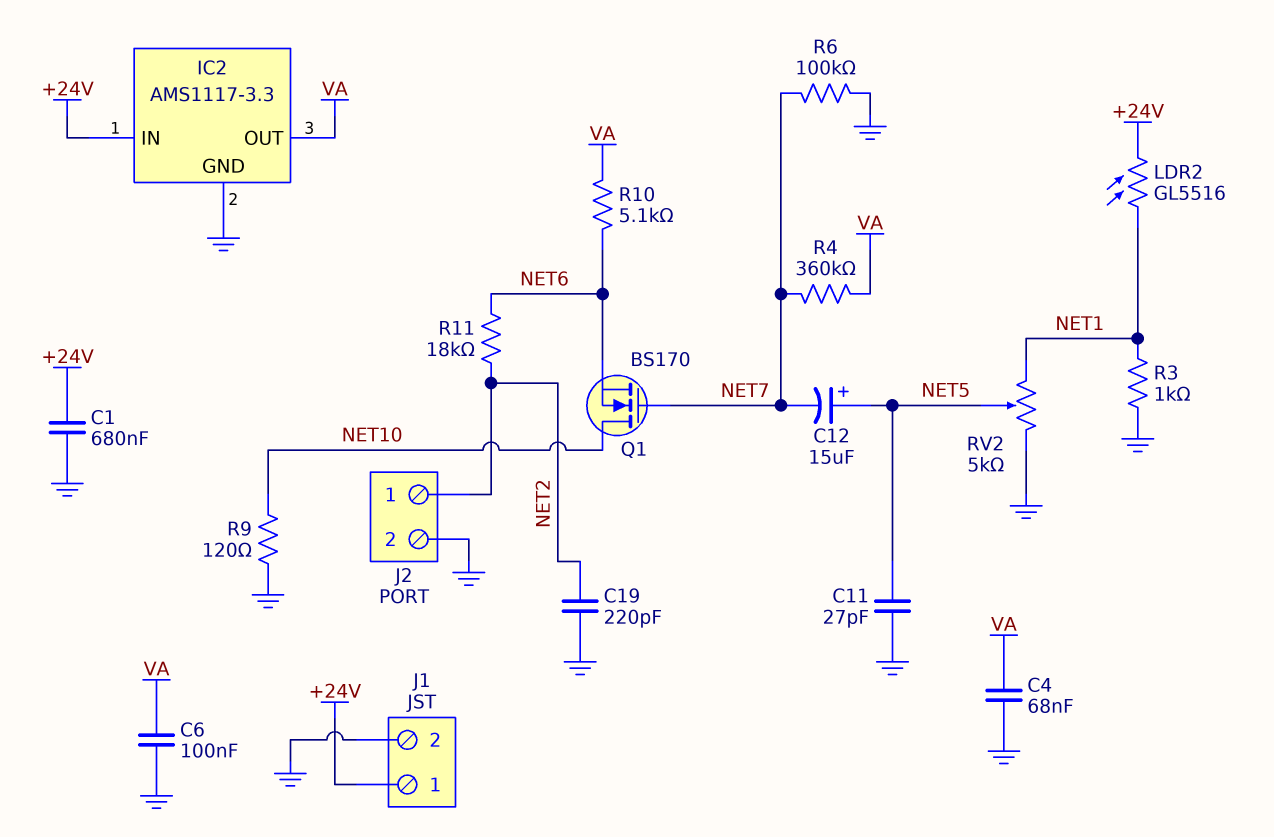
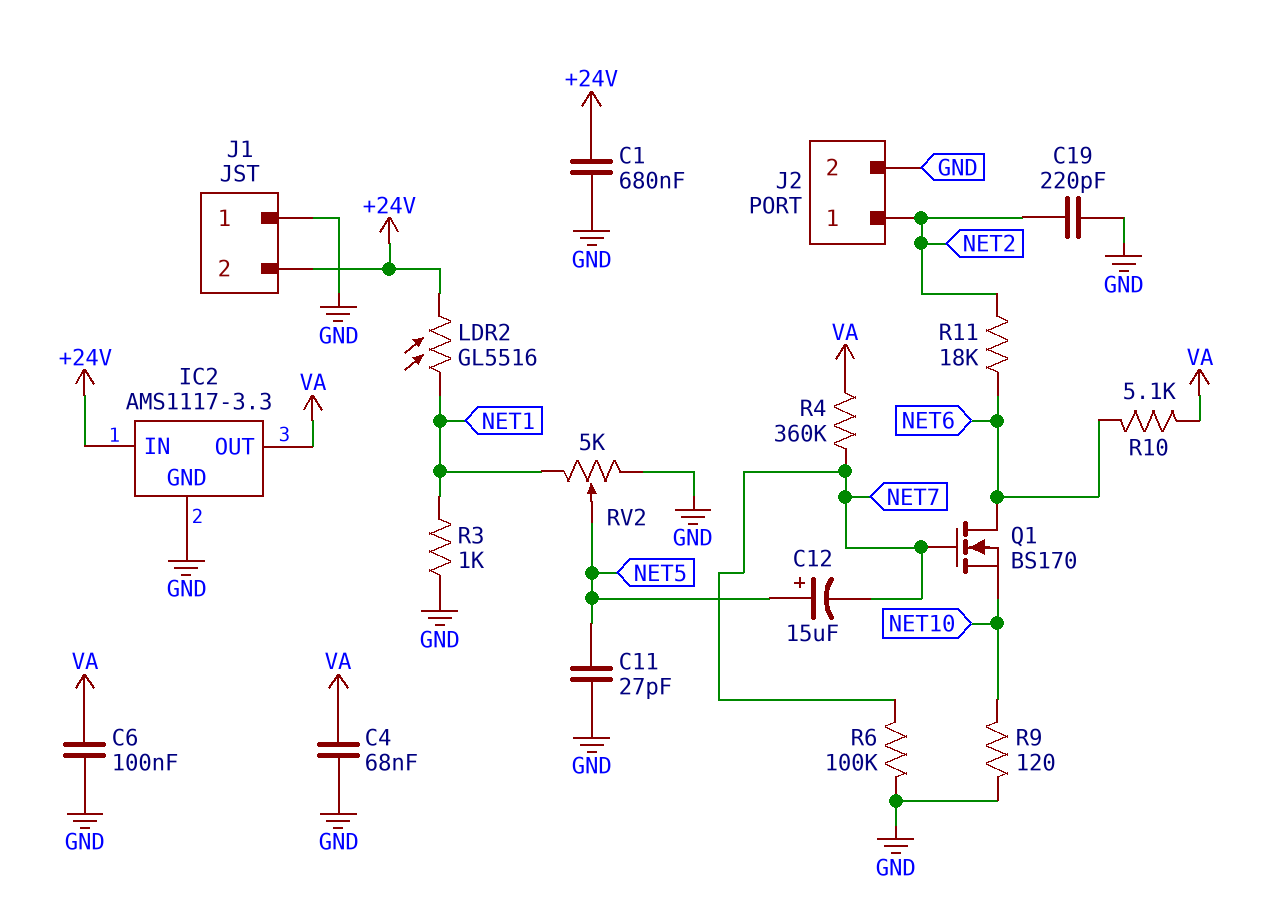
J1 pin 1: +24V -> GND
J1 pin 2: GND -> +24V
Q1: NMOS BS170 (G NET7, D NET10, S NET6) -> NMOS BS170 (G NET7, D NET6, S NET10)

